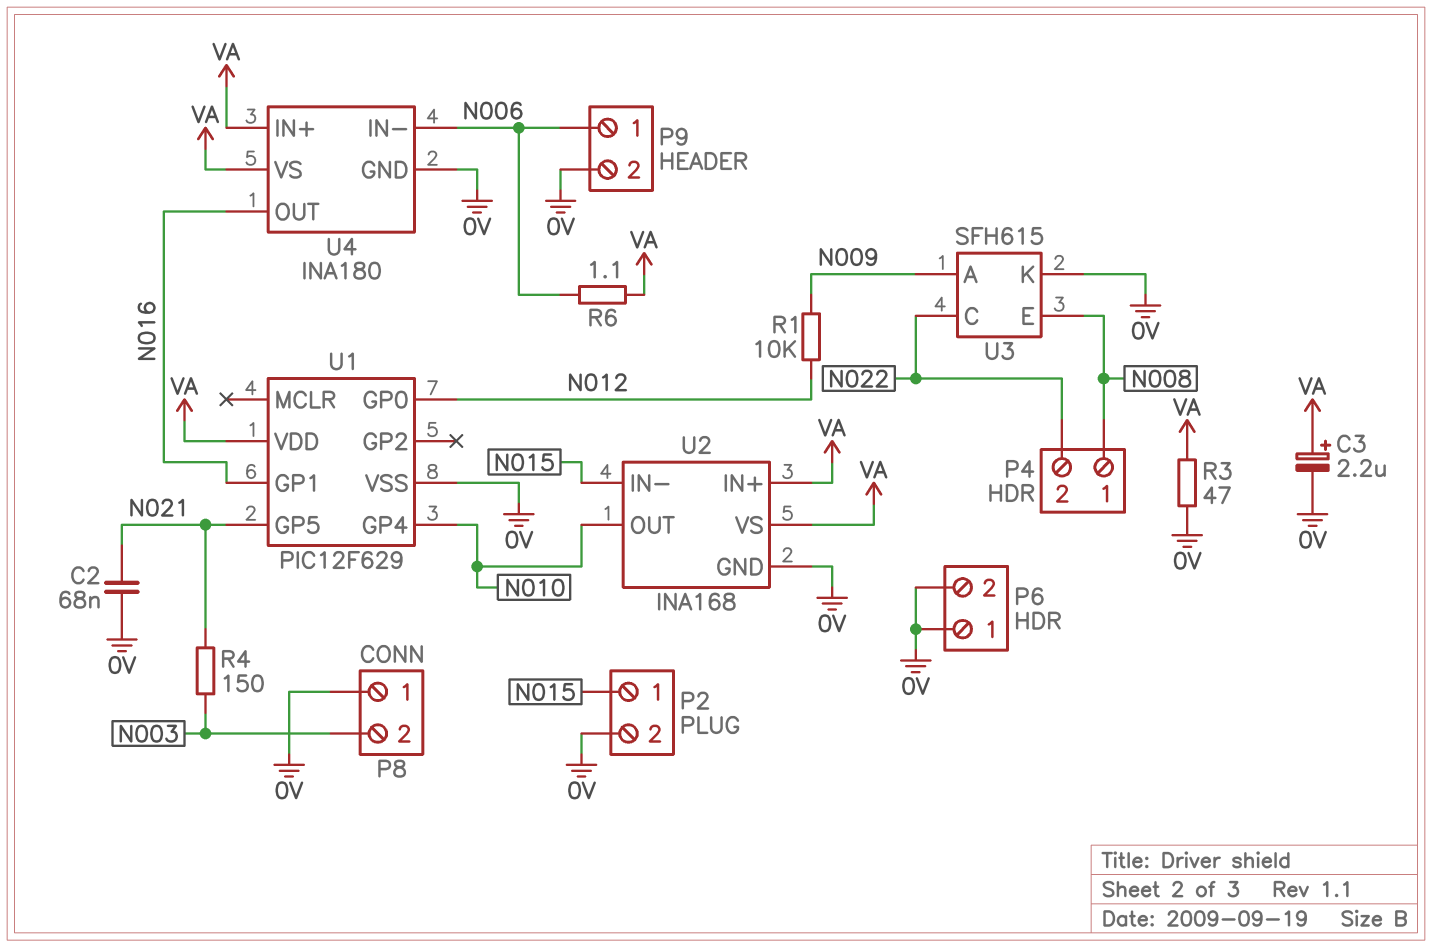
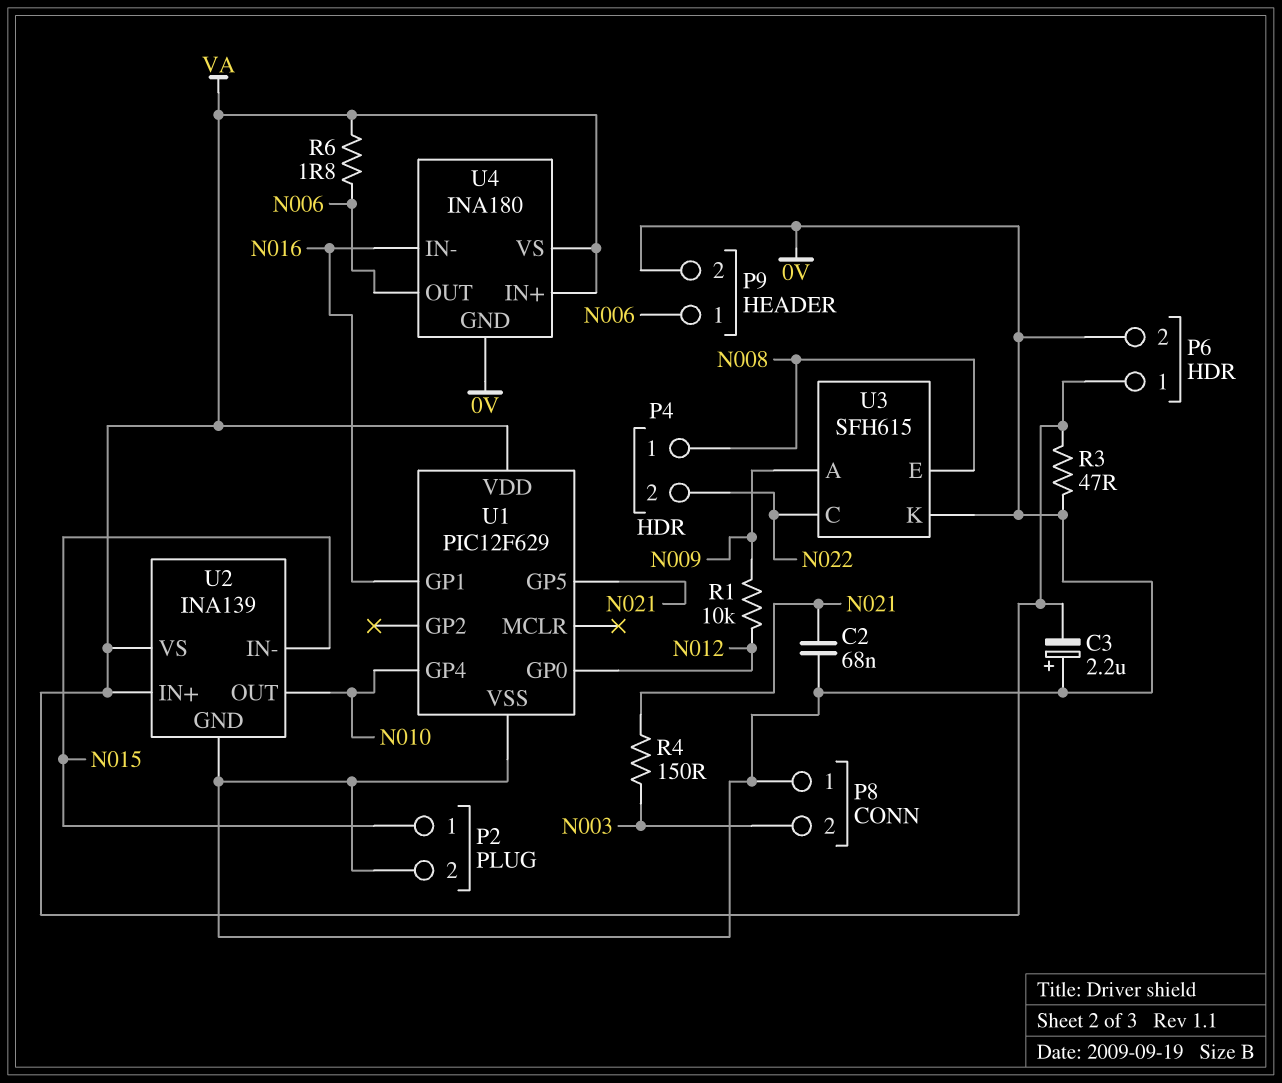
C3: 2.2uF (plus VA, minus 0V) -> 2.2uF (plus 0V, minus VA)
P6 pin 1: 0V -> VA
R6: 1.1 (N006, VA) -> 1.8 (N006, VA)
U2: INA168 -> INA139
U4 pin IN-: N006 -> N016
U4 pin OUT: N016 -> N006

